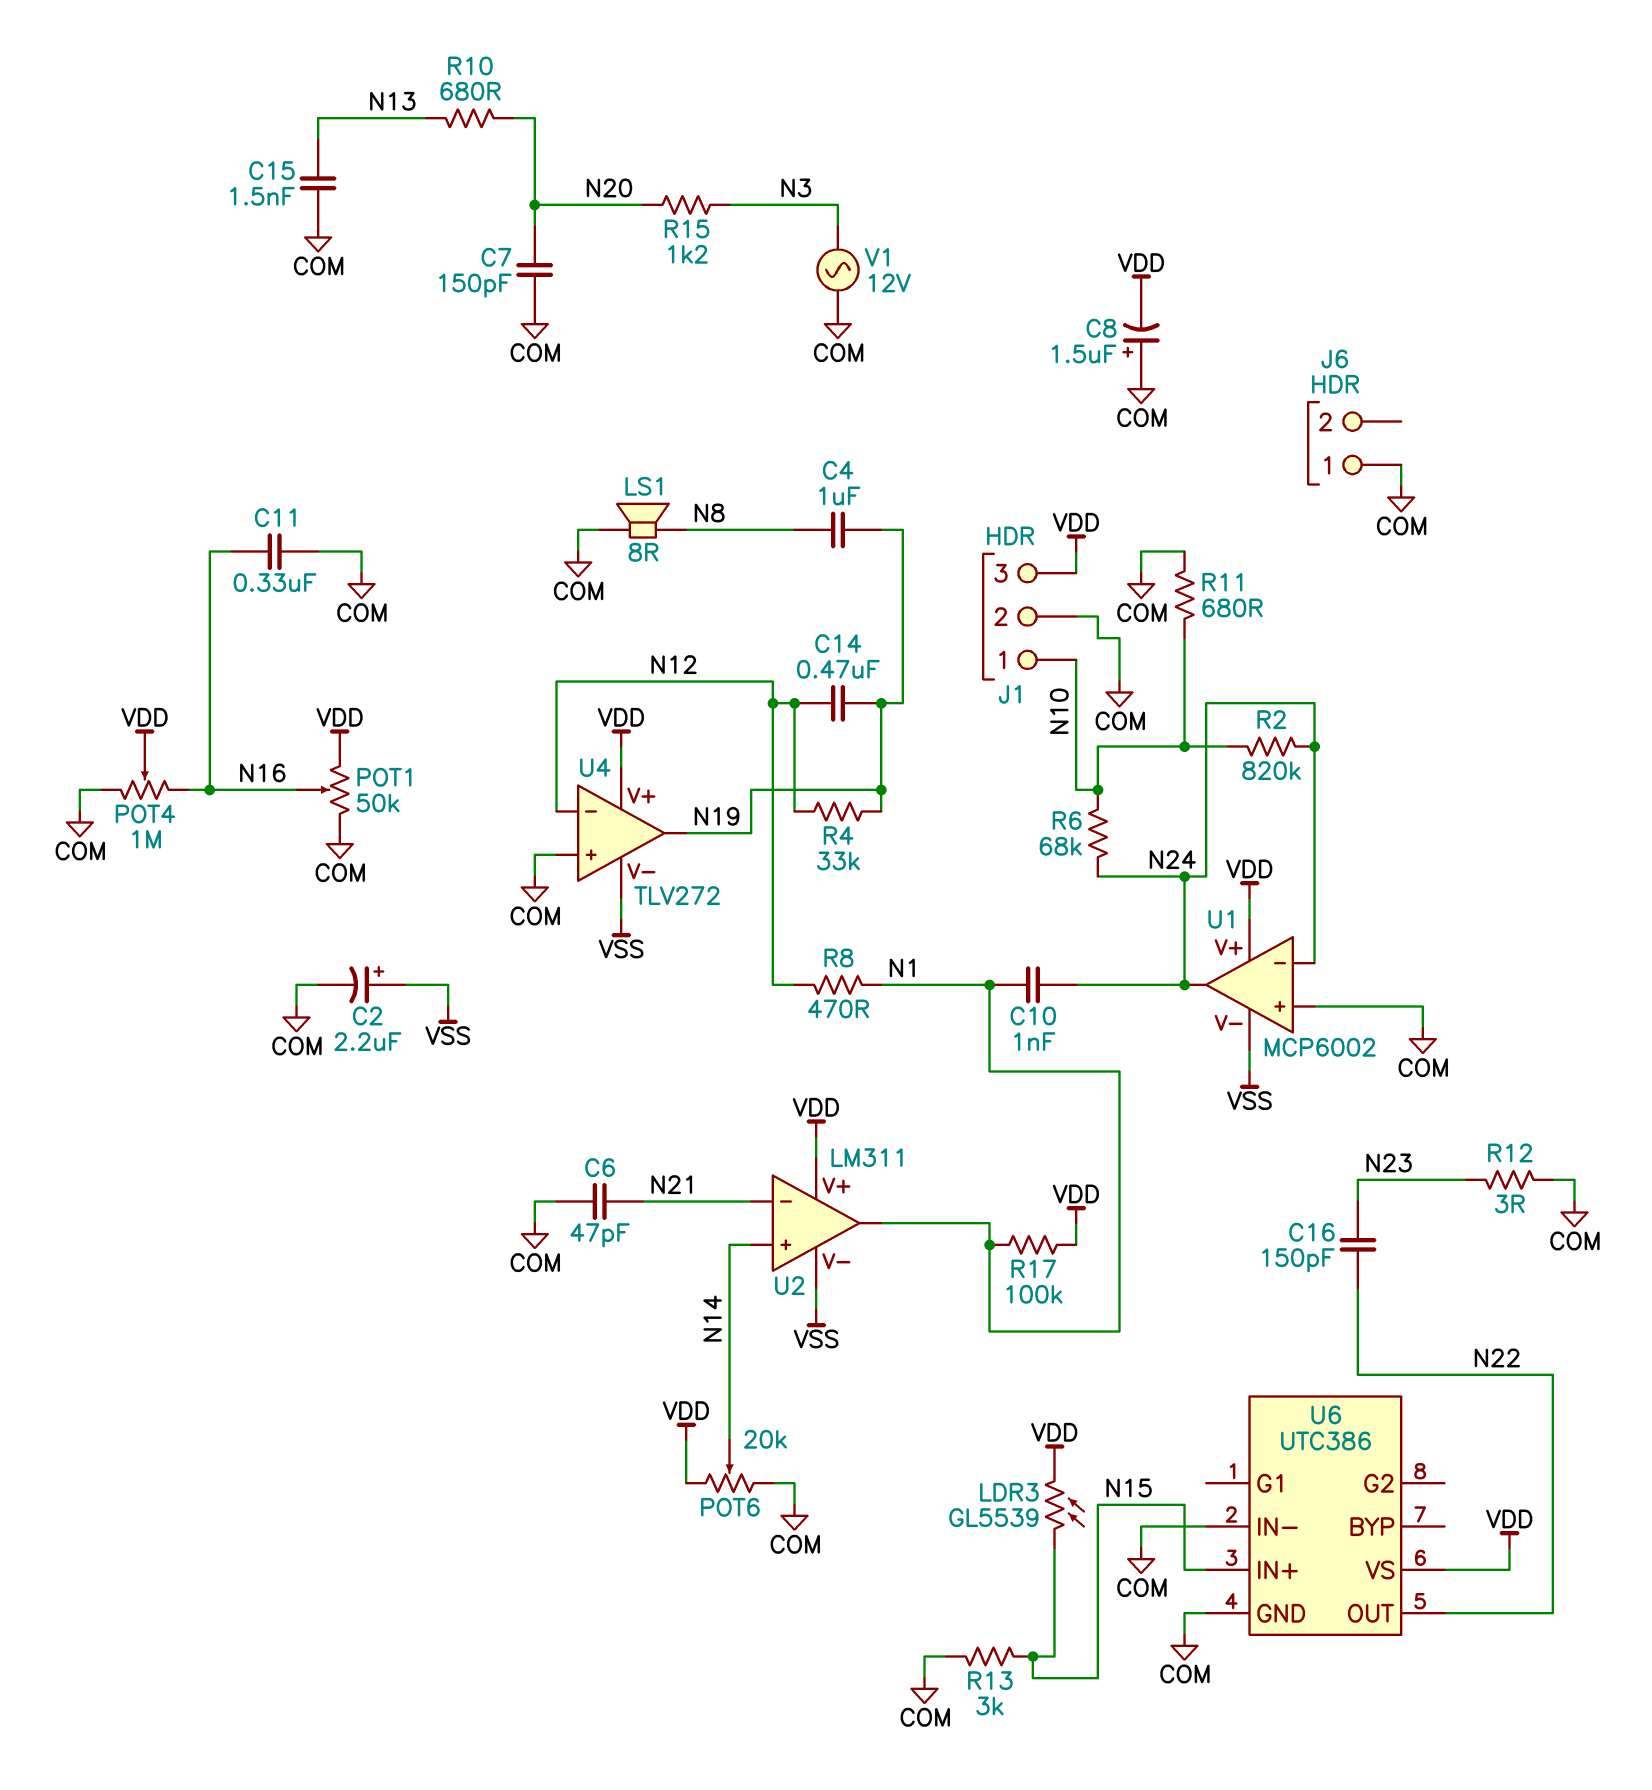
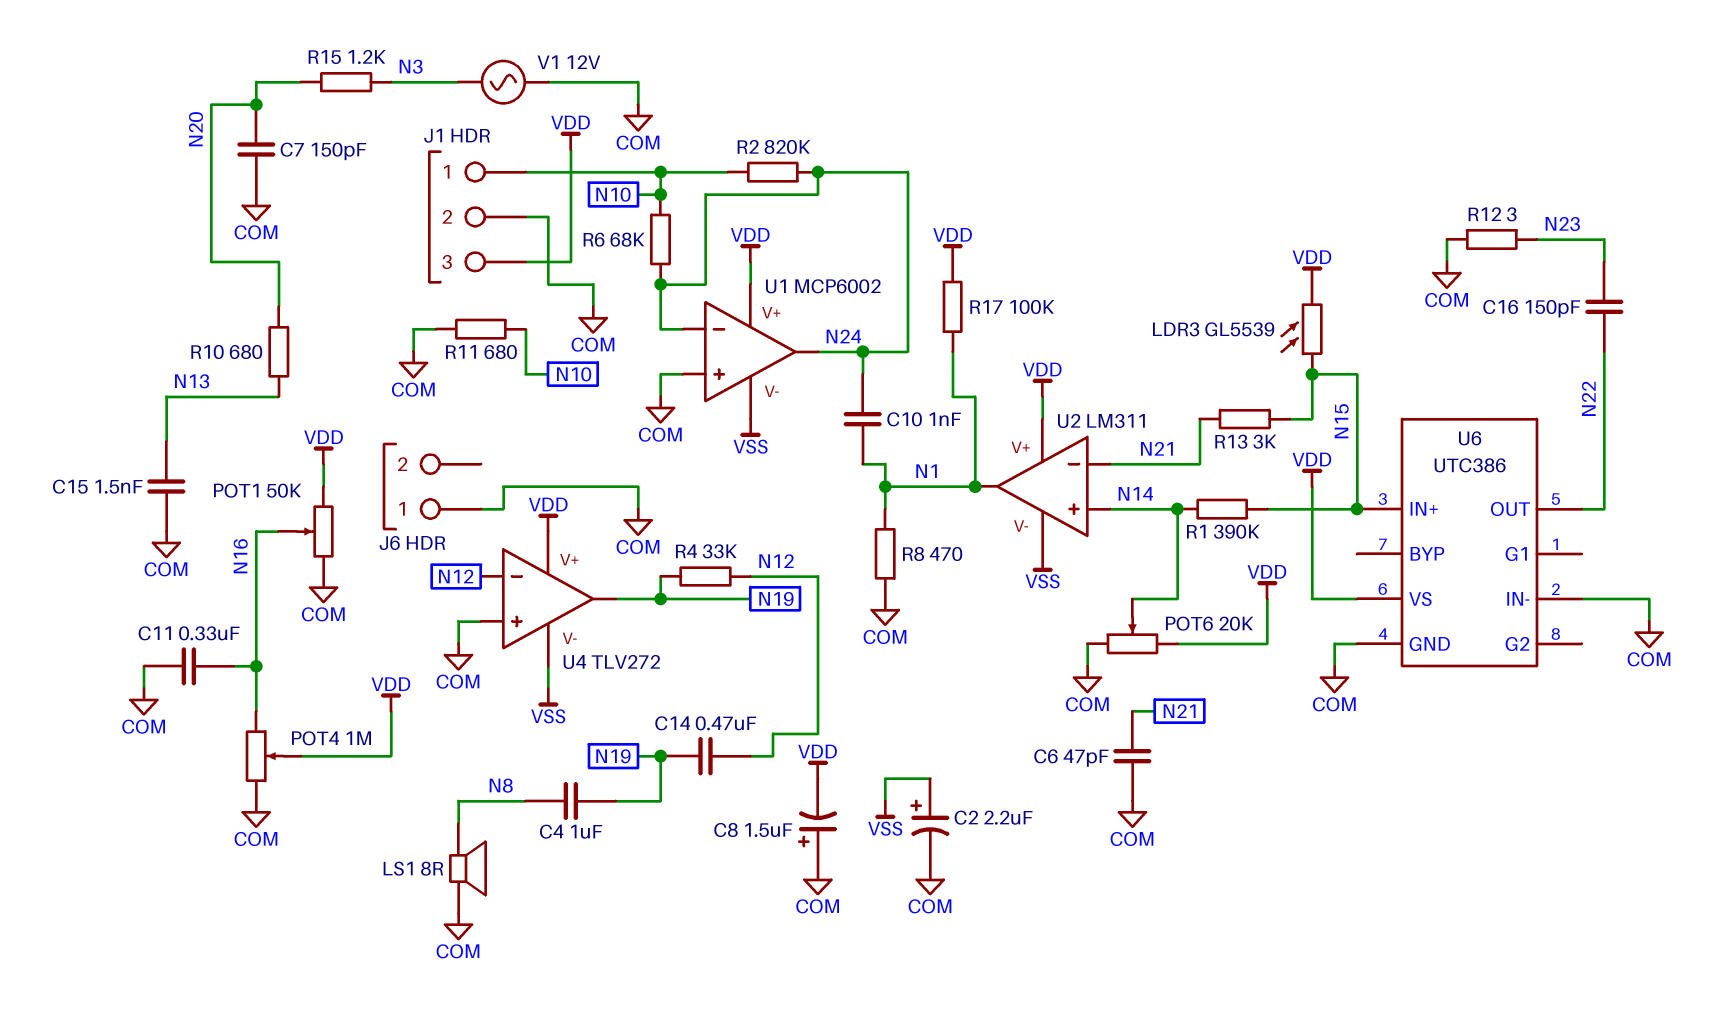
R1: none -> 390k (N14, N15)
R8: 470 (N1, N12) -> 470 (COM, N1)
R13: 3k (COM, N15) -> 3k (N15, N21)

